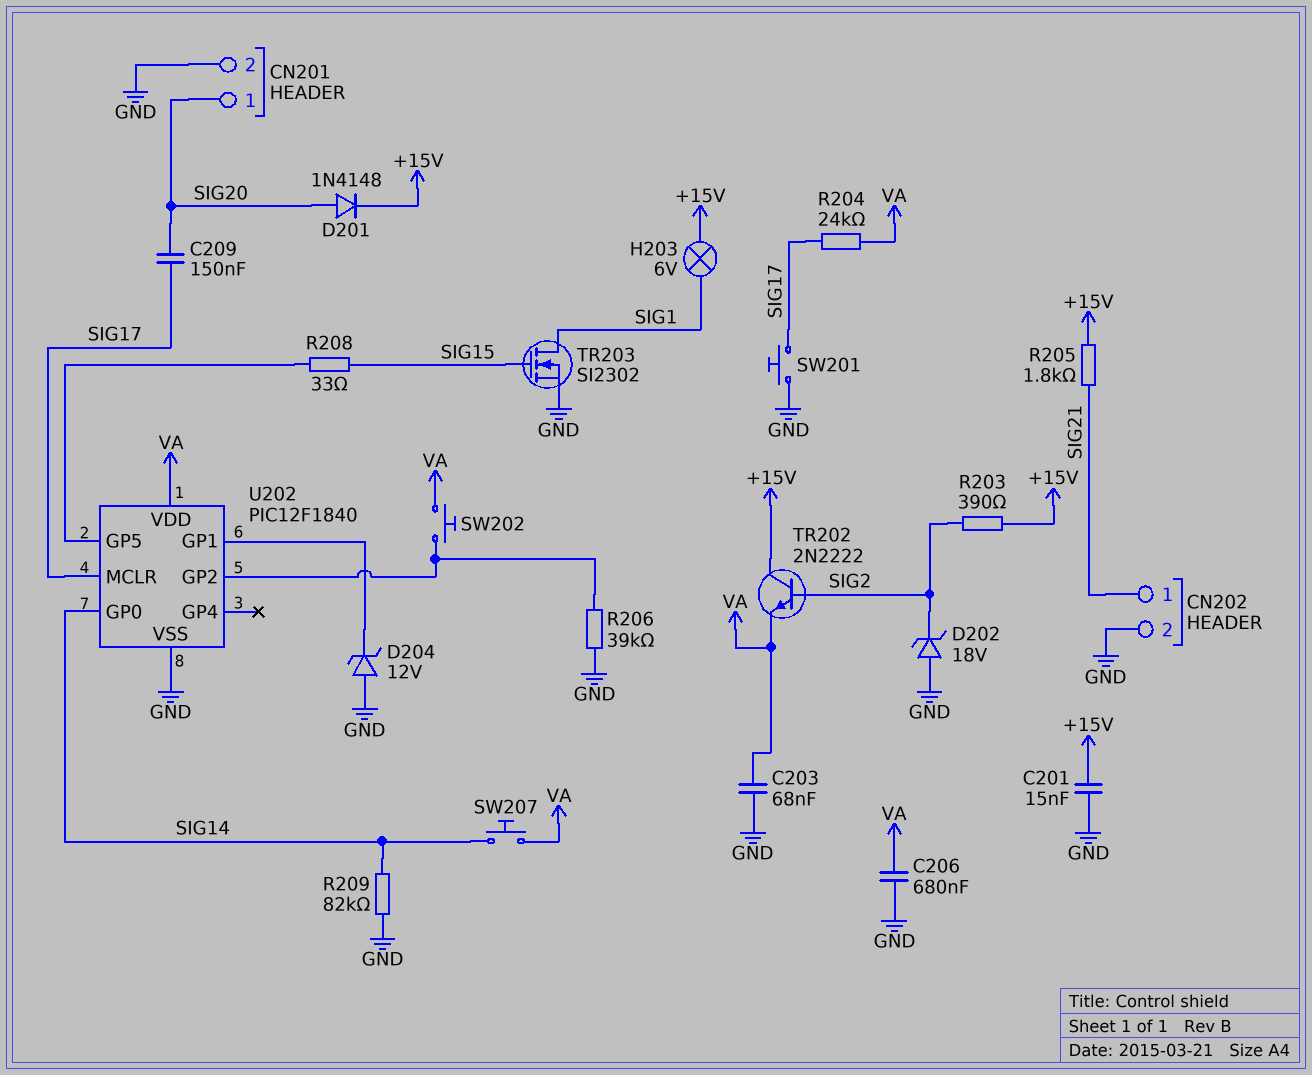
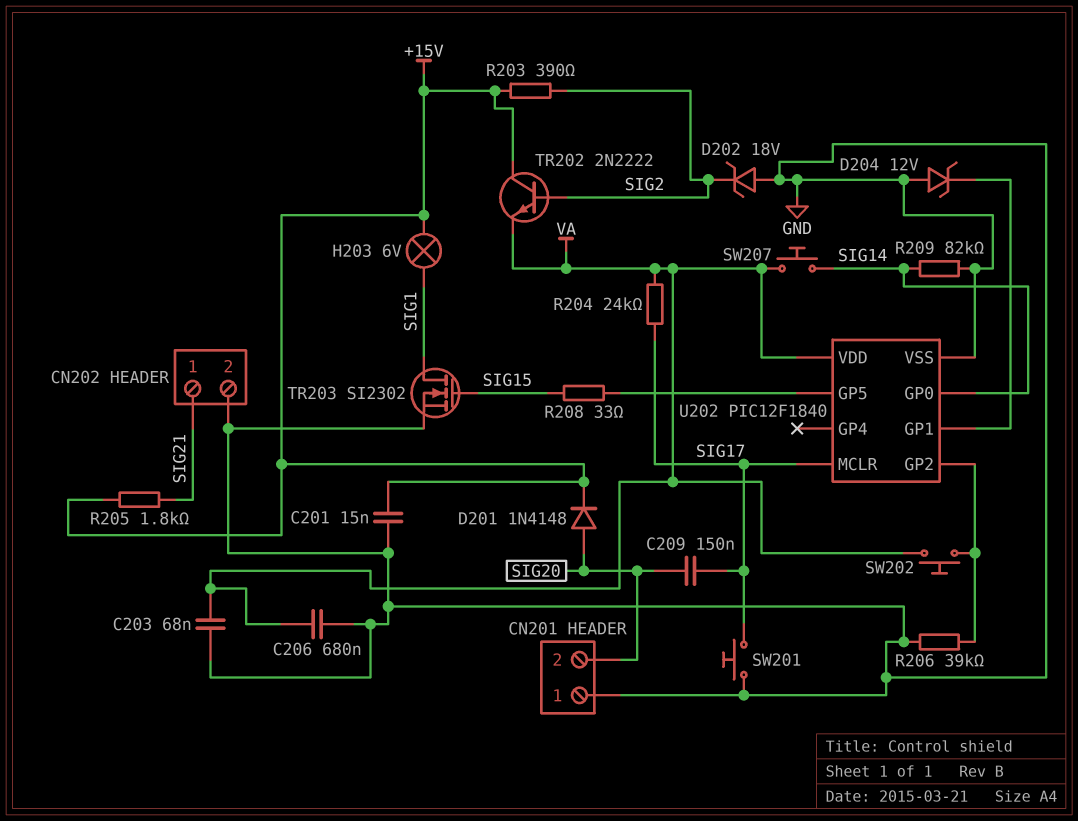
CN201 pin 1: SIG20 -> GND
CN201 pin 2: GND -> SIG20

